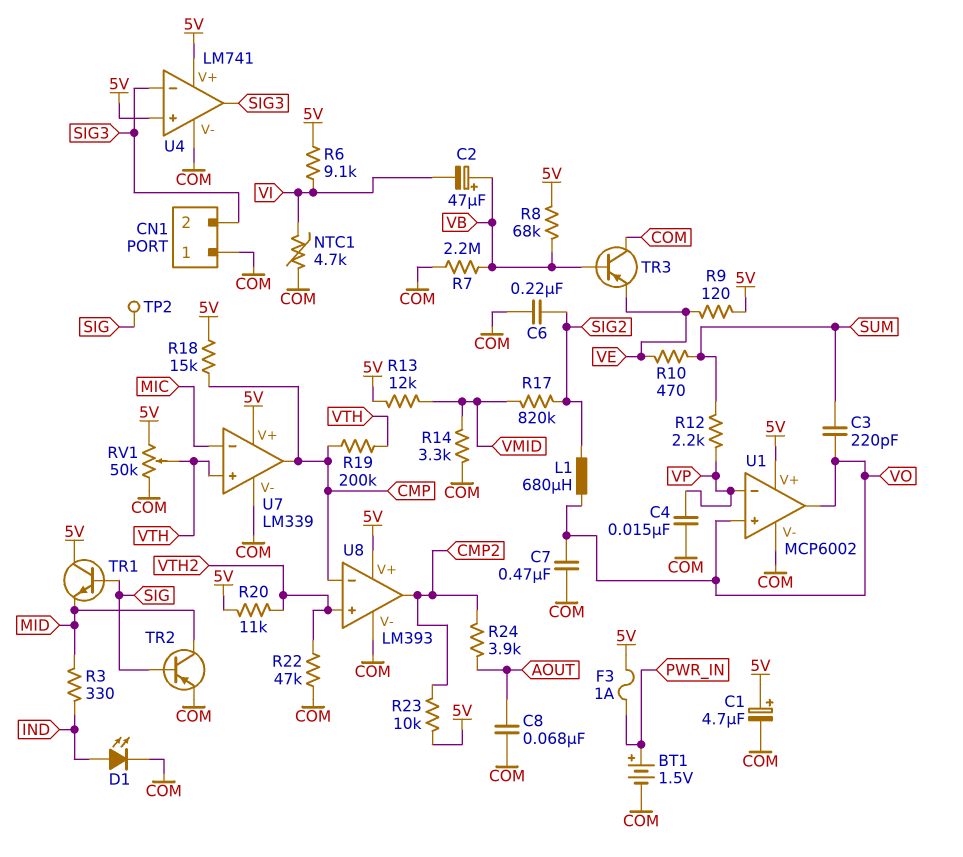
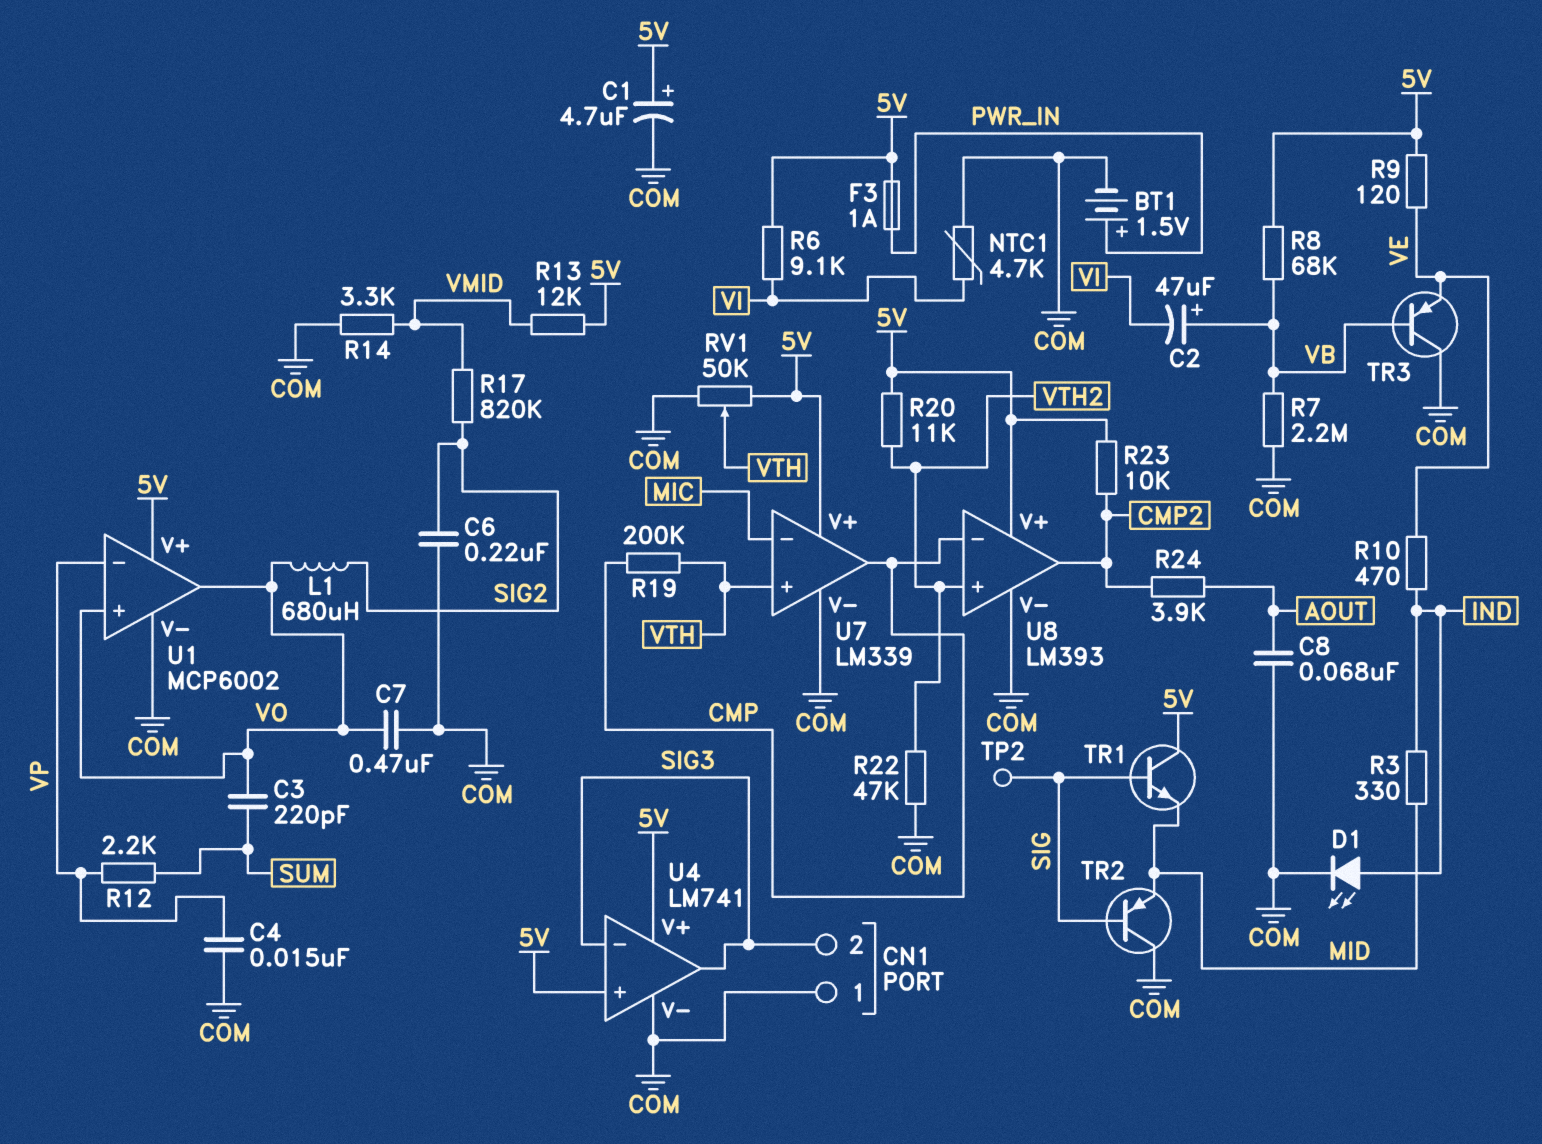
R10: 470 (SUM, VE) -> 470 (IND, VE)
R18: 15k (5V, CMP) -> none
TR2: PNP (B SIG, C MID, E COM) -> PNP (B SIG, C COM, E MID)

